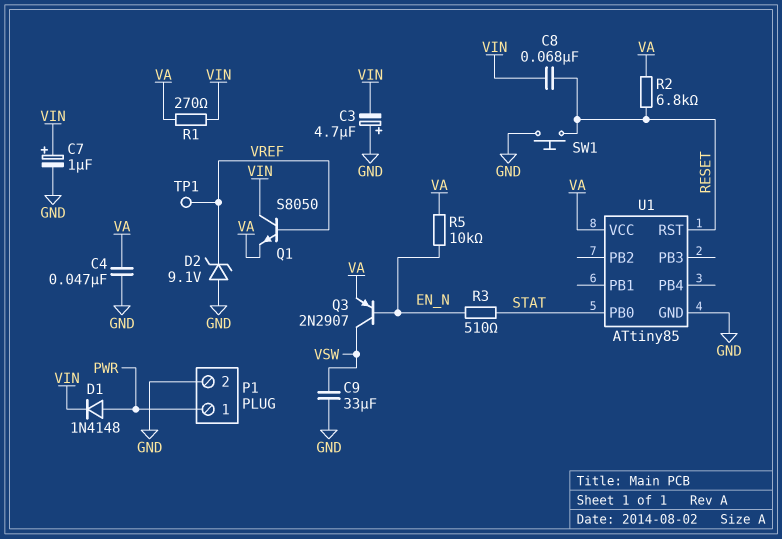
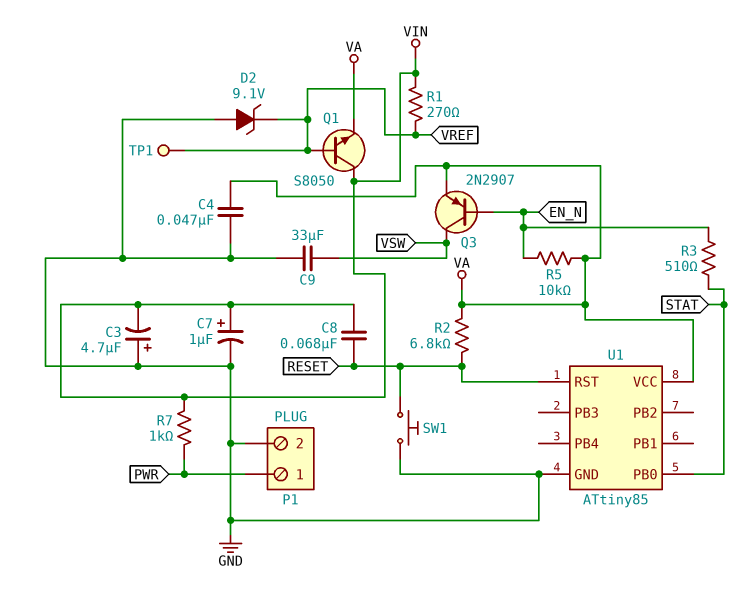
D1: diode 1N4148 (A PWR, K VIN) -> none
R1: 270 (VA, VIN) -> 270 (VIN, VREF)
R7: none -> 1k (PWR, VIN)

